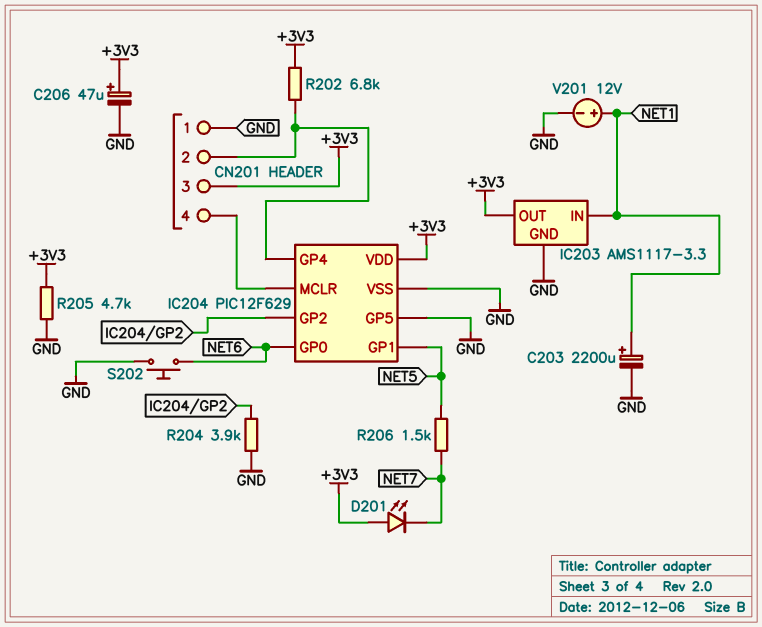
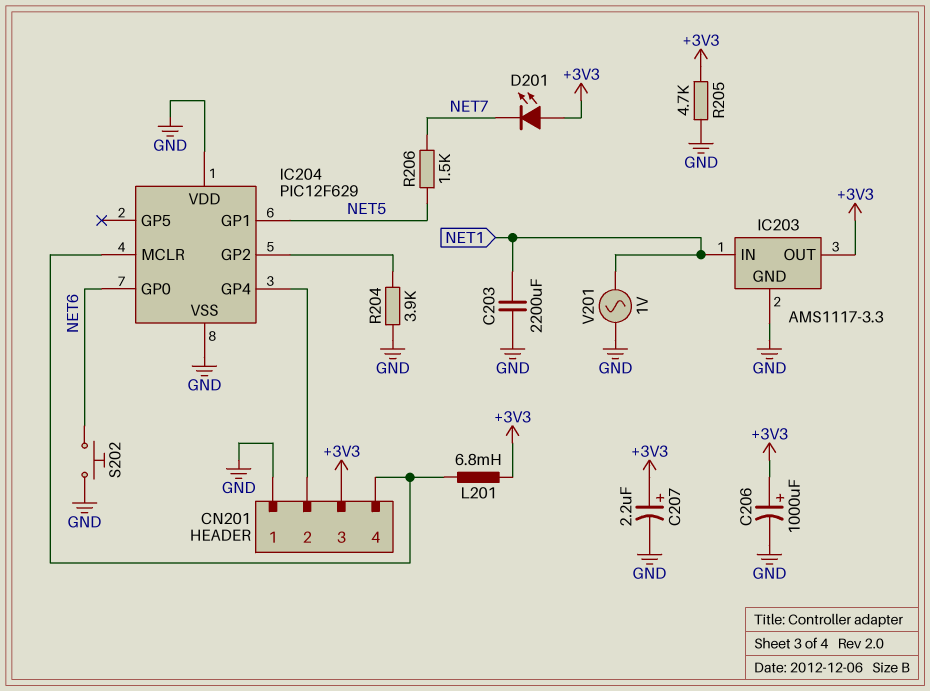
C203: 2200uF (plus NET1, minus GND) -> 2200uF (GND, NET1)
C206: 47uF (plus +3V3, minus GND) -> 1000uF (plus +3V3, minus GND)
C207: none -> 2.2uF (plus +3V3, minus GND)
IC204 pin GP5: GND -> none
IC204 pin VDD: +3V3 -> GND
L201: none -> 6.8mH (+3V3, CN201/4)
R202: 6.8k (+3V3, CN201/2) -> none
V201: 12V (plus NET1, minus GND) -> AC 1V (GND, NET1)

